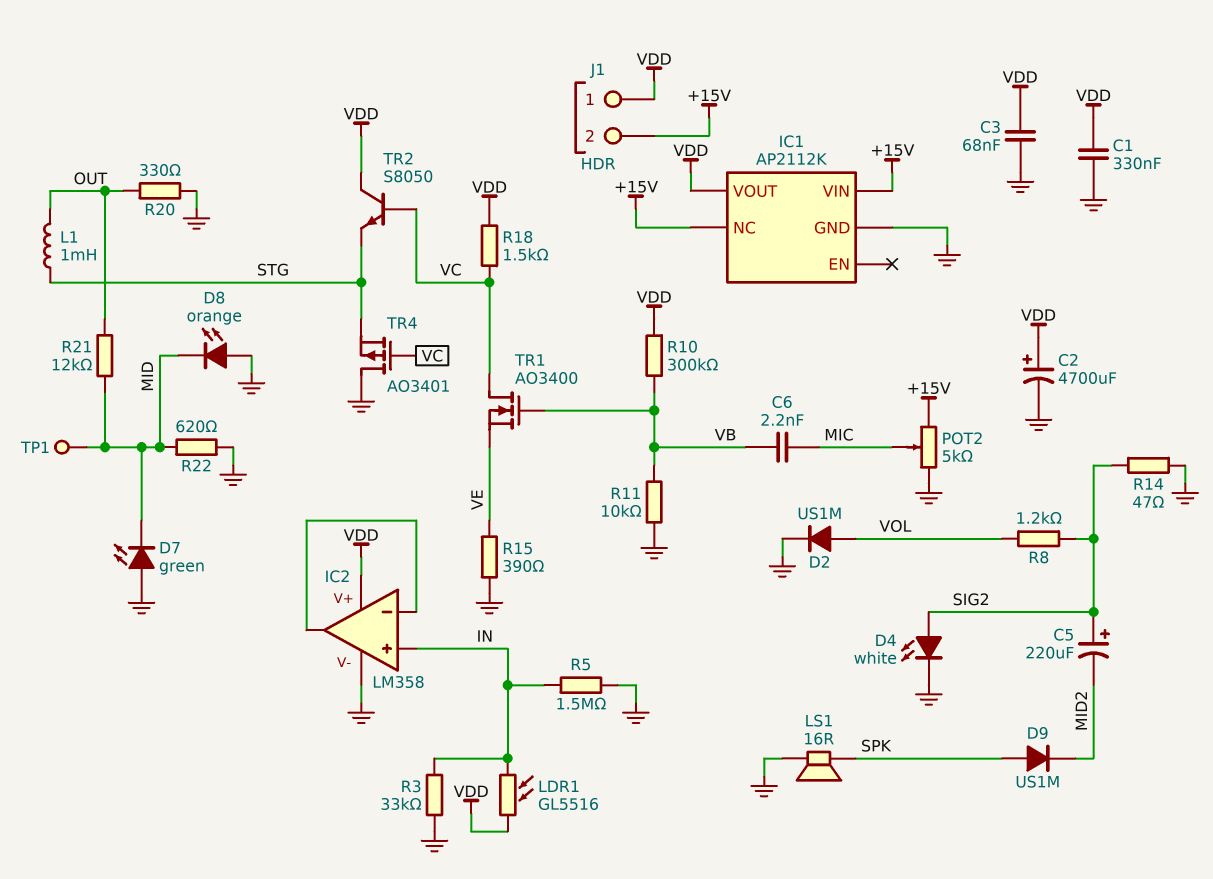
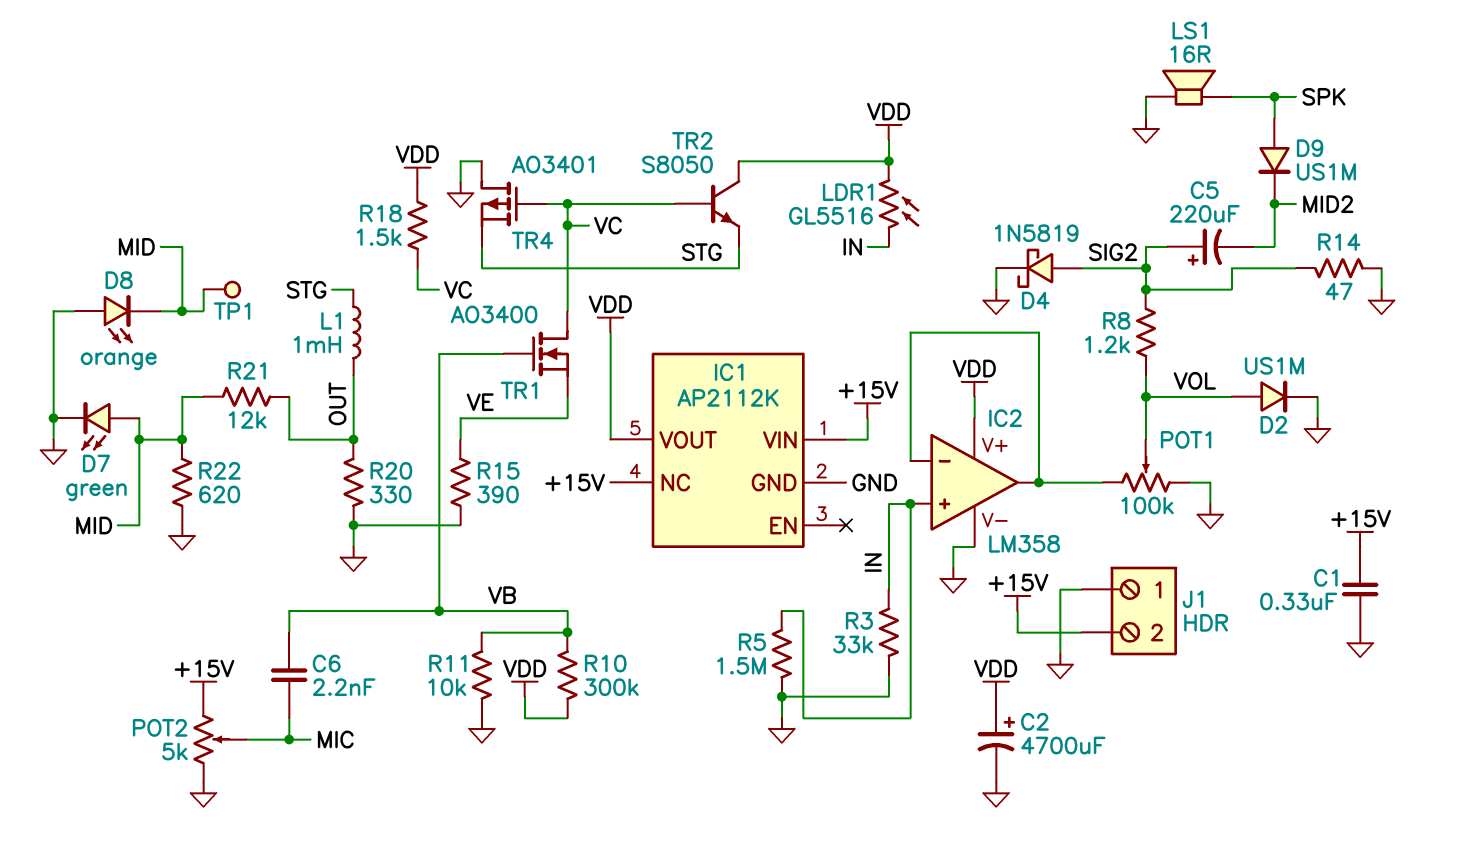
C1: 330nF (GND, VDD) -> 330nF (+15V, GND)
C3: 68nF (GND, VDD) -> none
D4: LED white (A SIG2, K GND) -> schottky 1N5819 (A SIG2, K GND)
D7: LED green (A GND, K MID) -> LED green (A MID, K GND)
J1 pin 1: VDD -> GND
POT1: none -> 100k (GND, IC2/in-, wiper VOL)

